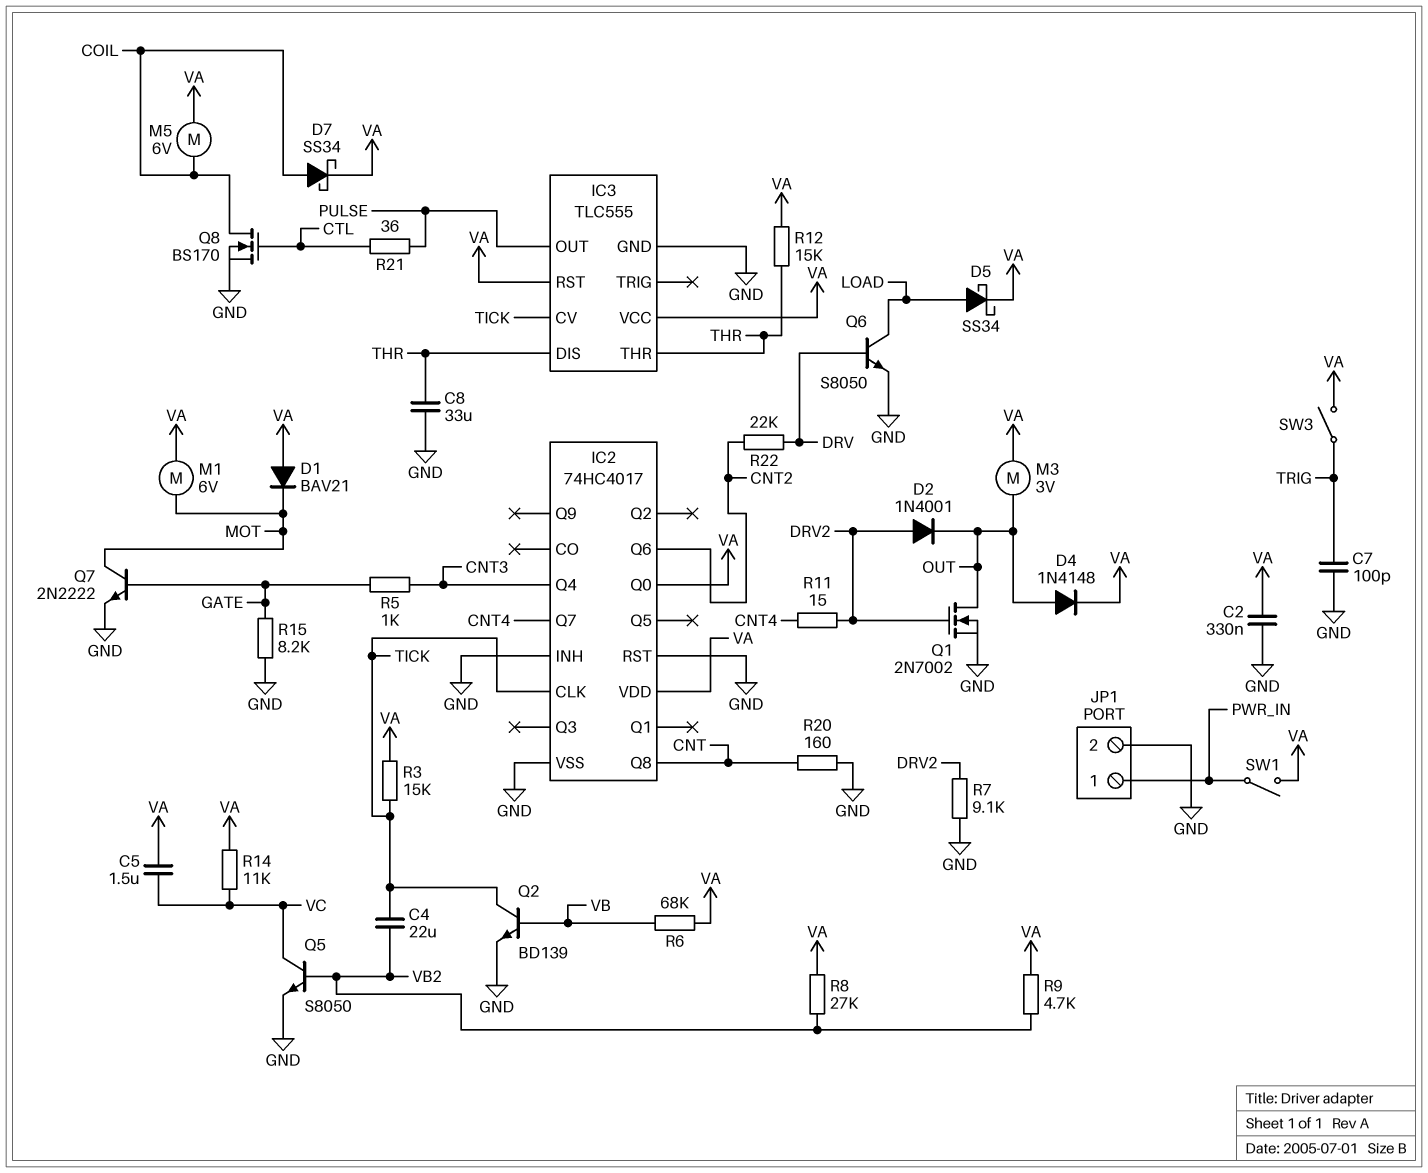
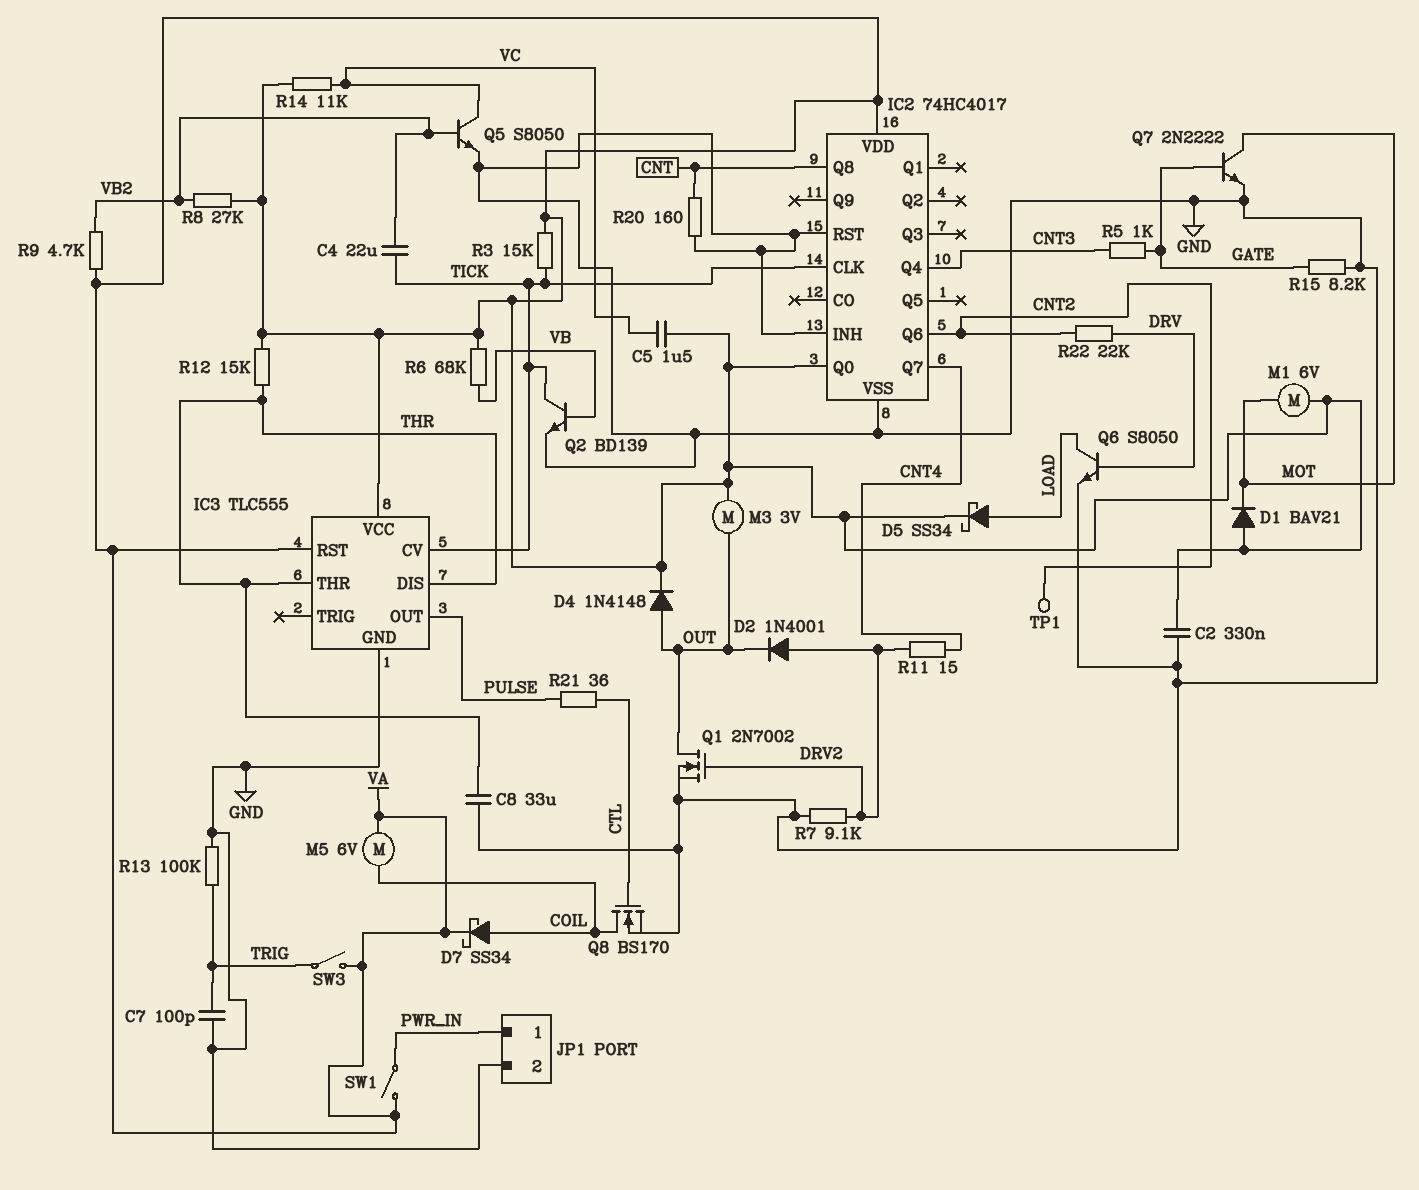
R13: none -> 100k (GND, TRIG)
TP1: none -> test point (CNT2)

